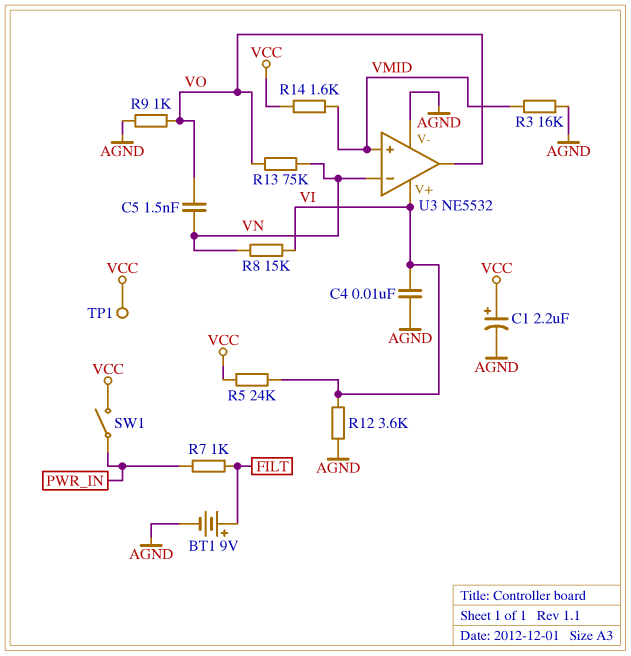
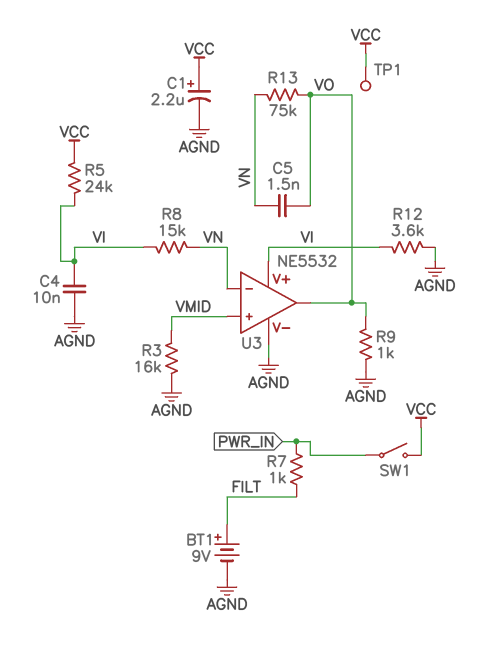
R14: 1.6k (VCC, VMID) -> none

